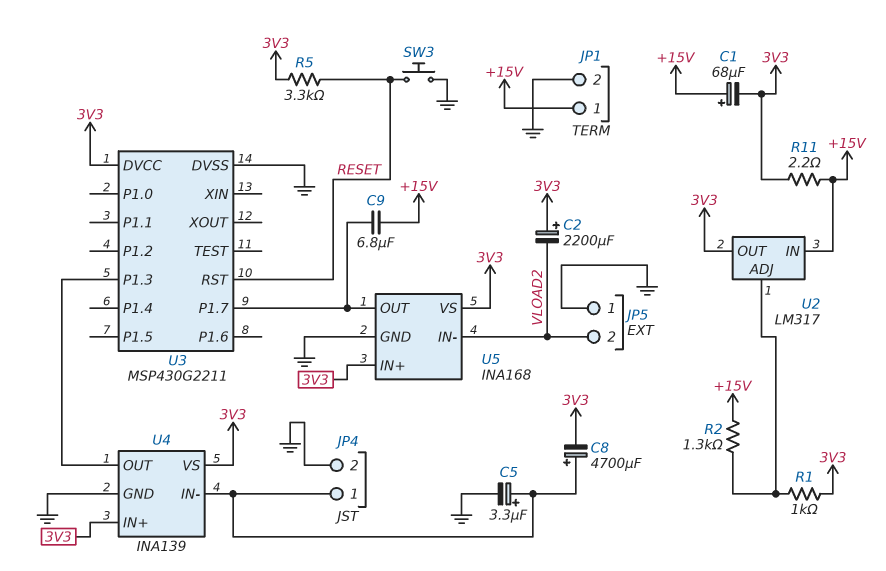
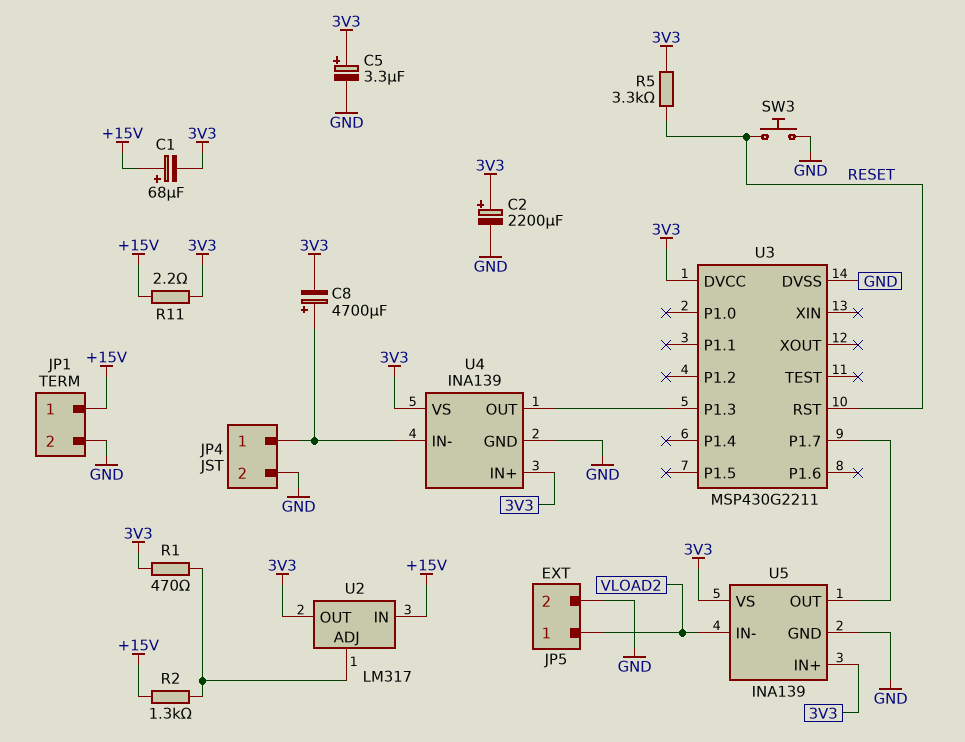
C2: 2200uF (plus 3V3, minus VLOAD2) -> 2200uF (plus 3V3, minus GND)
C5: 3.3uF (plus JP4/1, minus GND) -> 3.3uF (plus 3V3, minus GND)
C9: 6.8uF (+15V, U3/P1.7) -> none
JP5 pin 1: GND -> VLOAD2
JP5 pin 2: VLOAD2 -> GND
R1: 1k (3V3, U2/ADJ) -> 470 (3V3, U2/ADJ)
U5: INA168 -> INA139

